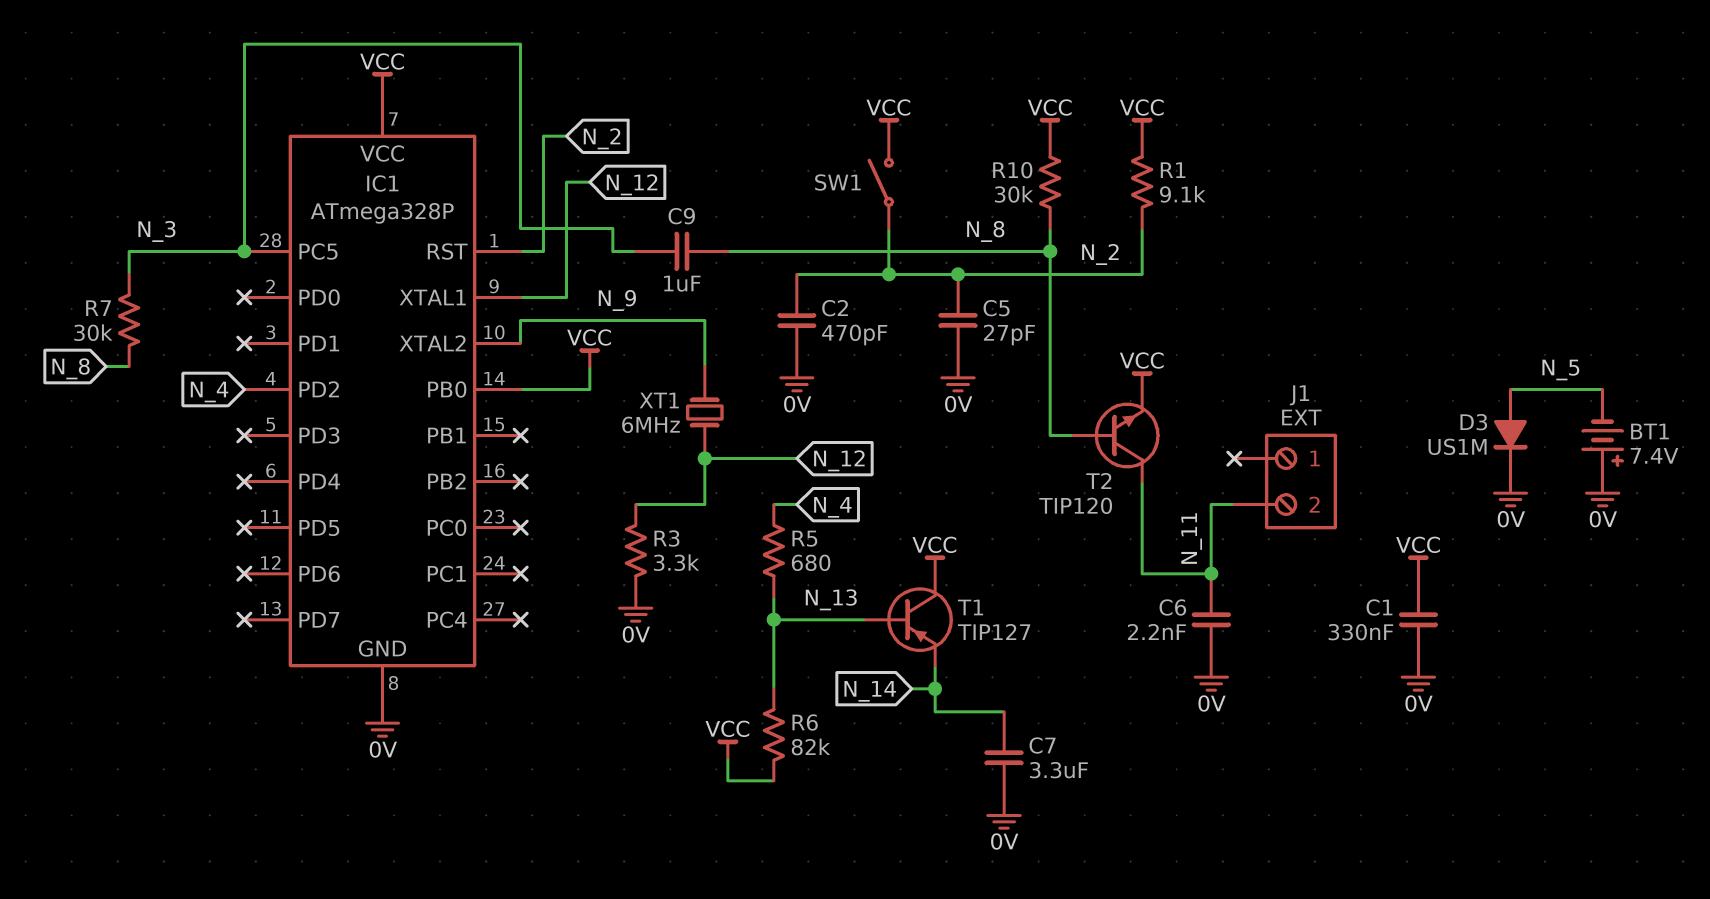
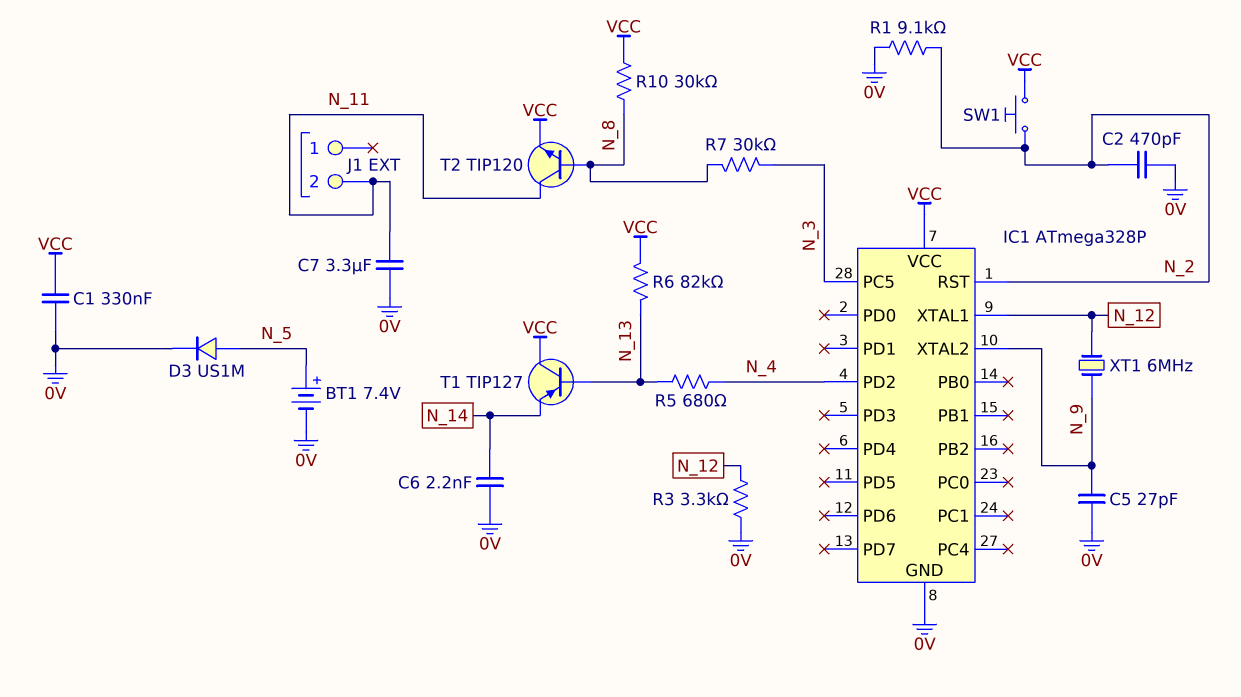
BT1: 7.4V (plus 0V, minus N_5) -> 7.4V (plus N_5, minus 0V)
C5: 27pF (0V, N_2) -> 27pF (0V, N_9)
C6: 2.2nF (0V, N_11) -> 2.2nF (0V, N_14)
C7: 3.3uF (0V, N_14) -> 3.3uF (0V, N_11)
C9: 1uF (N_3, N_8) -> none
IC1 pin PB0: VCC -> none
R1: 9.1k (N_2, VCC) -> 9.1k (0V, N_2)
SW1: switch (N_2, VCC) -> button (N_2, VCC)

